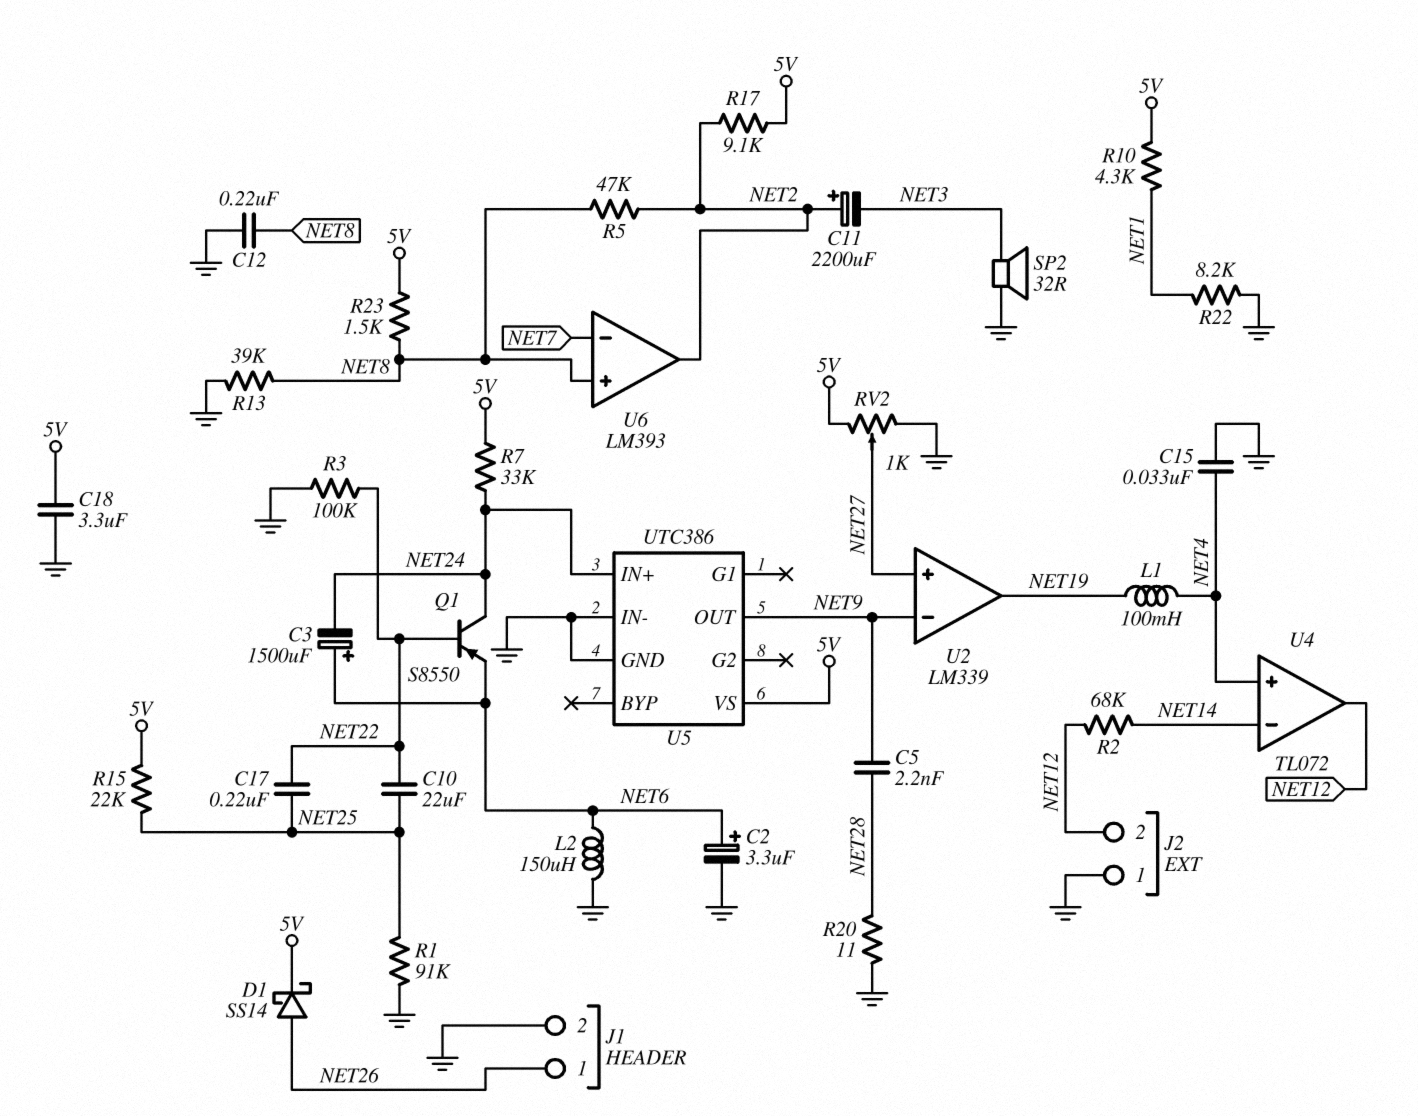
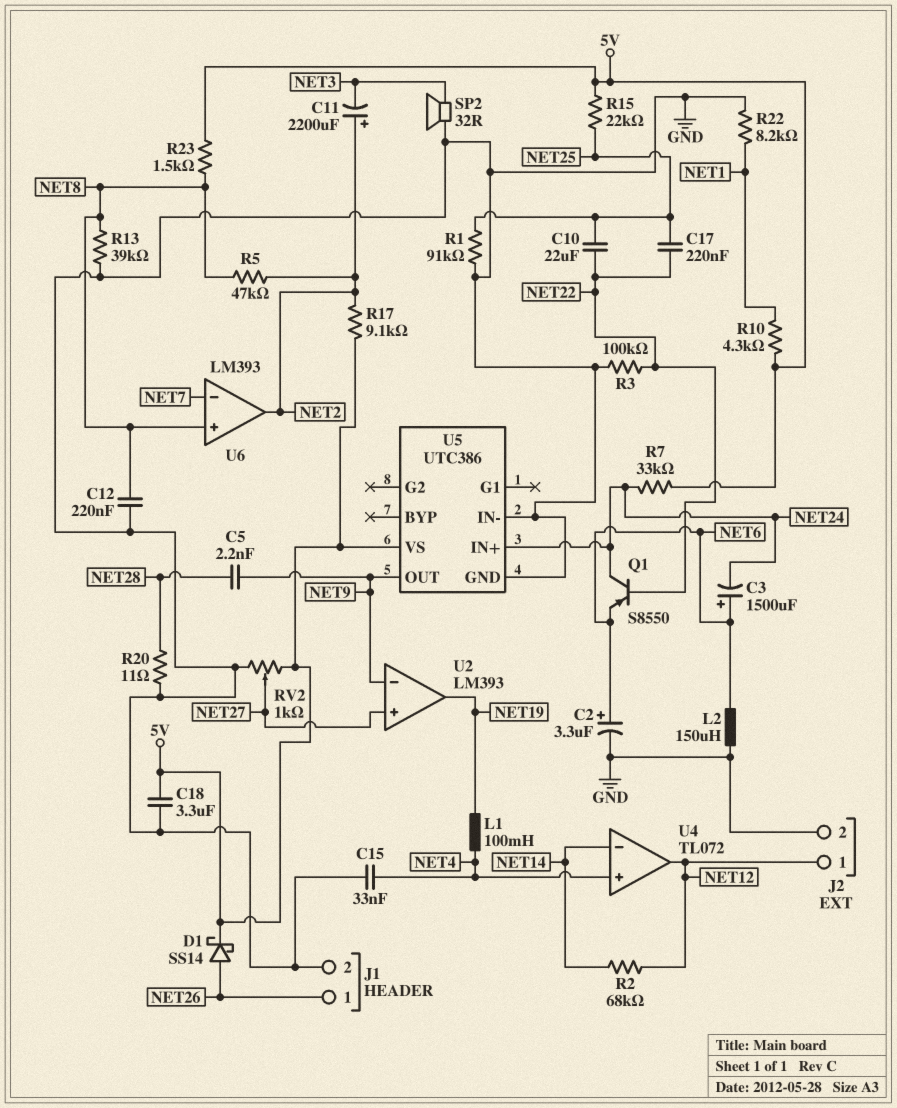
J2 pin 1: GND -> NET12
J2 pin 2: NET12 -> GND
U2: LM339 -> LM393

